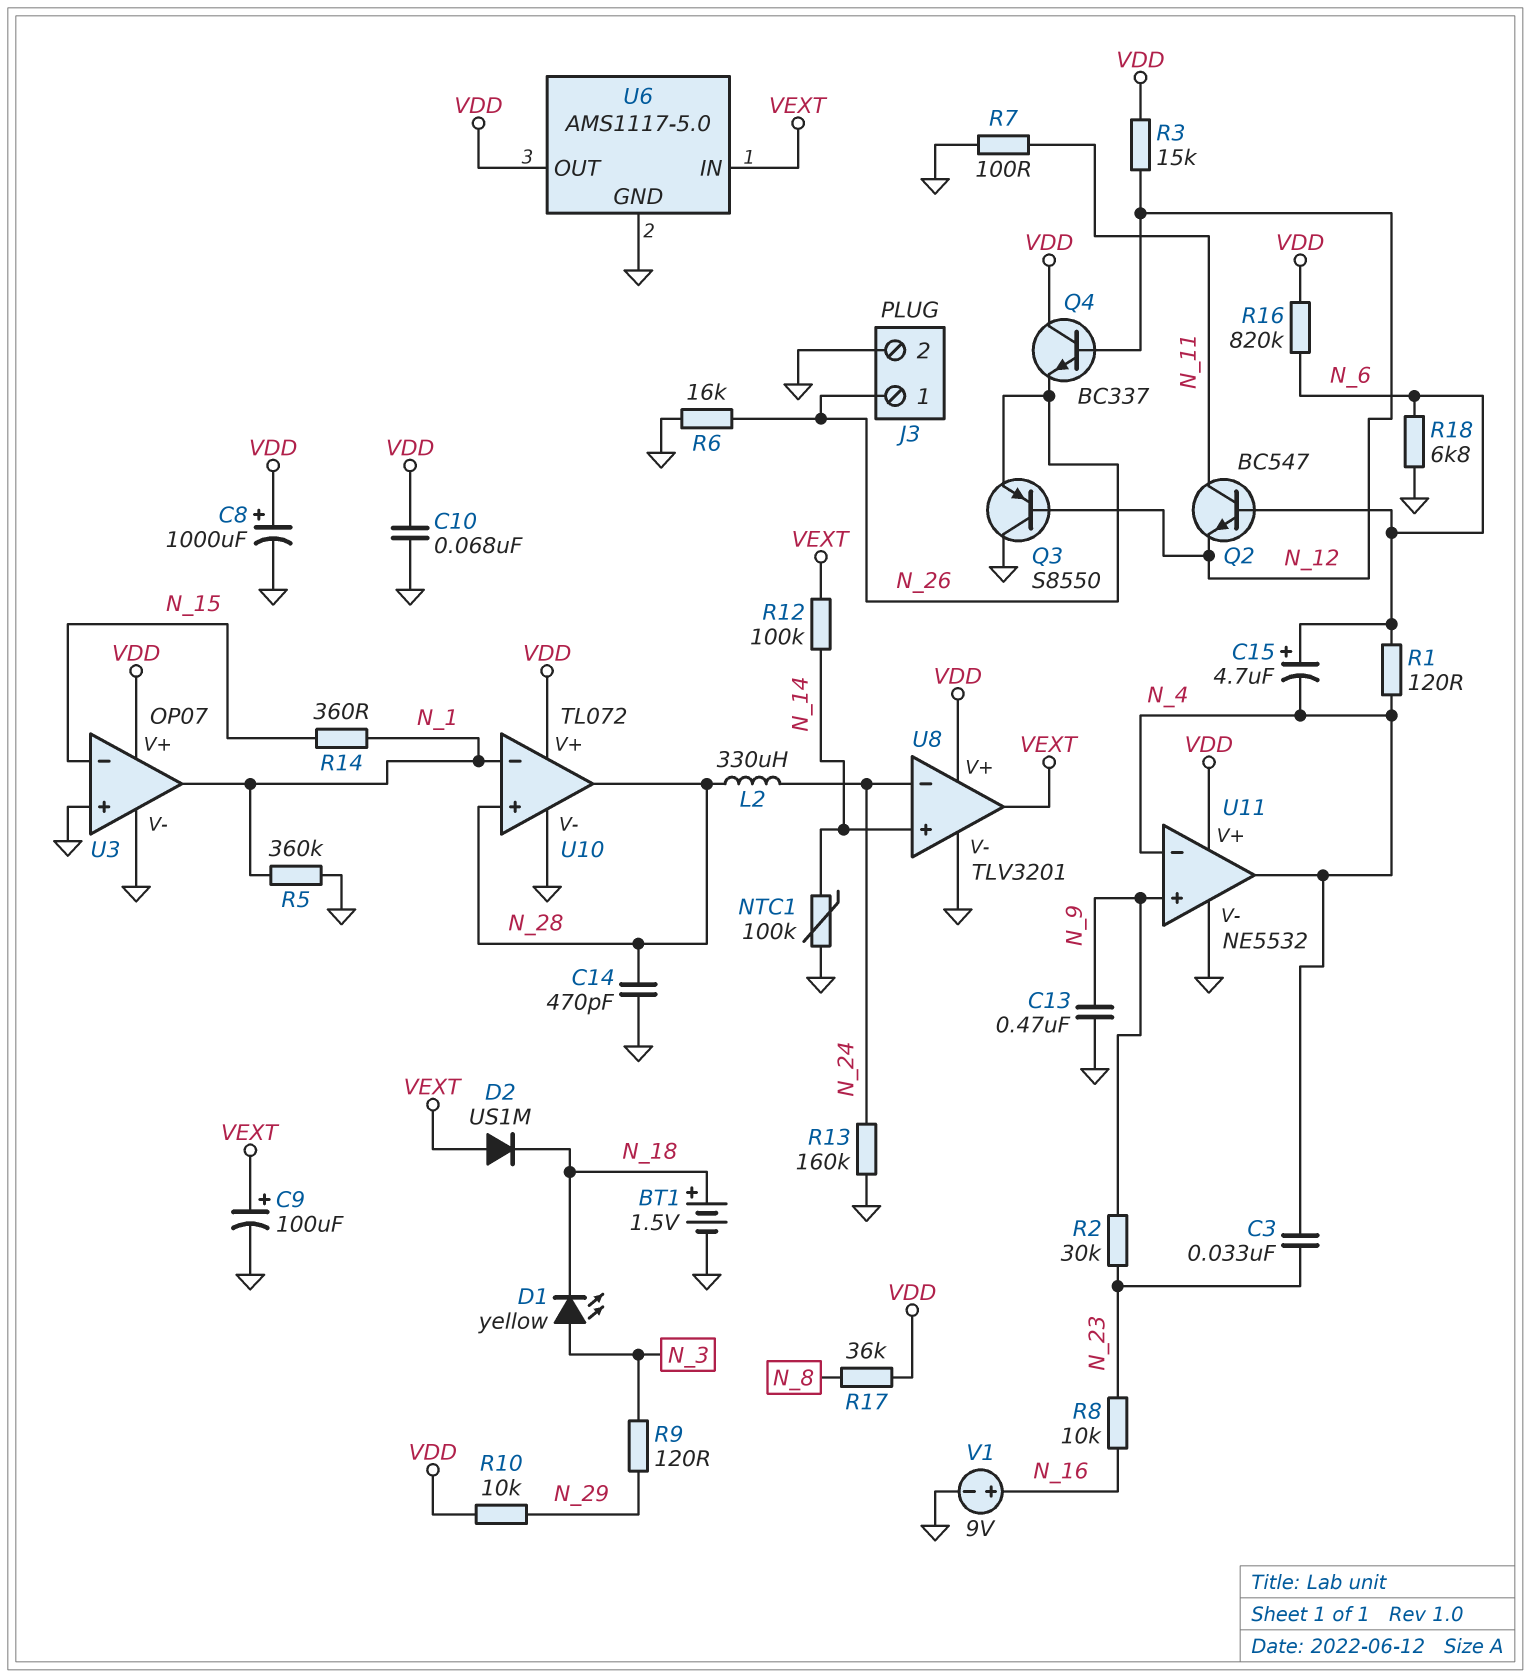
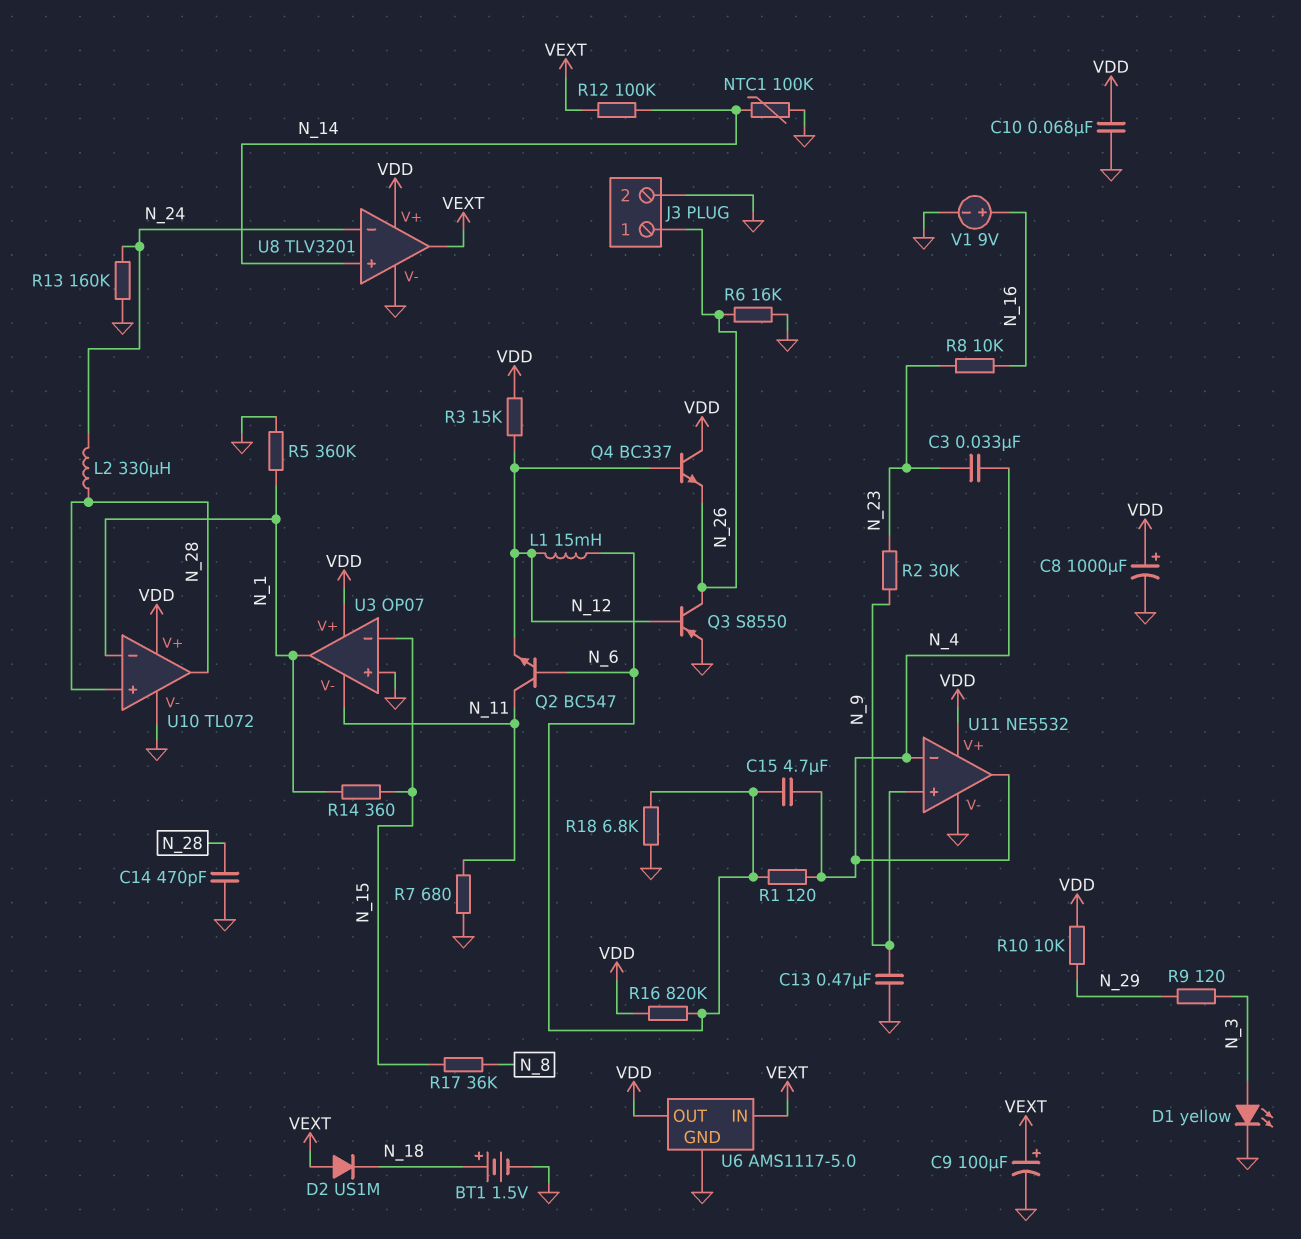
C15: 4.7uF (plus N_6, minus N_4) -> 4.7uF (N_4, N_6)
D1: LED yellow (A N_3, K N_18) -> LED yellow (A N_3, K GND)
L1: none -> 15mH (N_6, N_12)
Q3: PNP S8550 (B N_12, C GND, E N_26) -> PNP S8550 (B N_12, C N_26, E GND)
R7: 100 (GND, N_11) -> 680 (GND, N_11)
R17: 36k (N_8, VDD) -> 36k (N_8, N_15)
U3 pin V-: GND -> N_11

